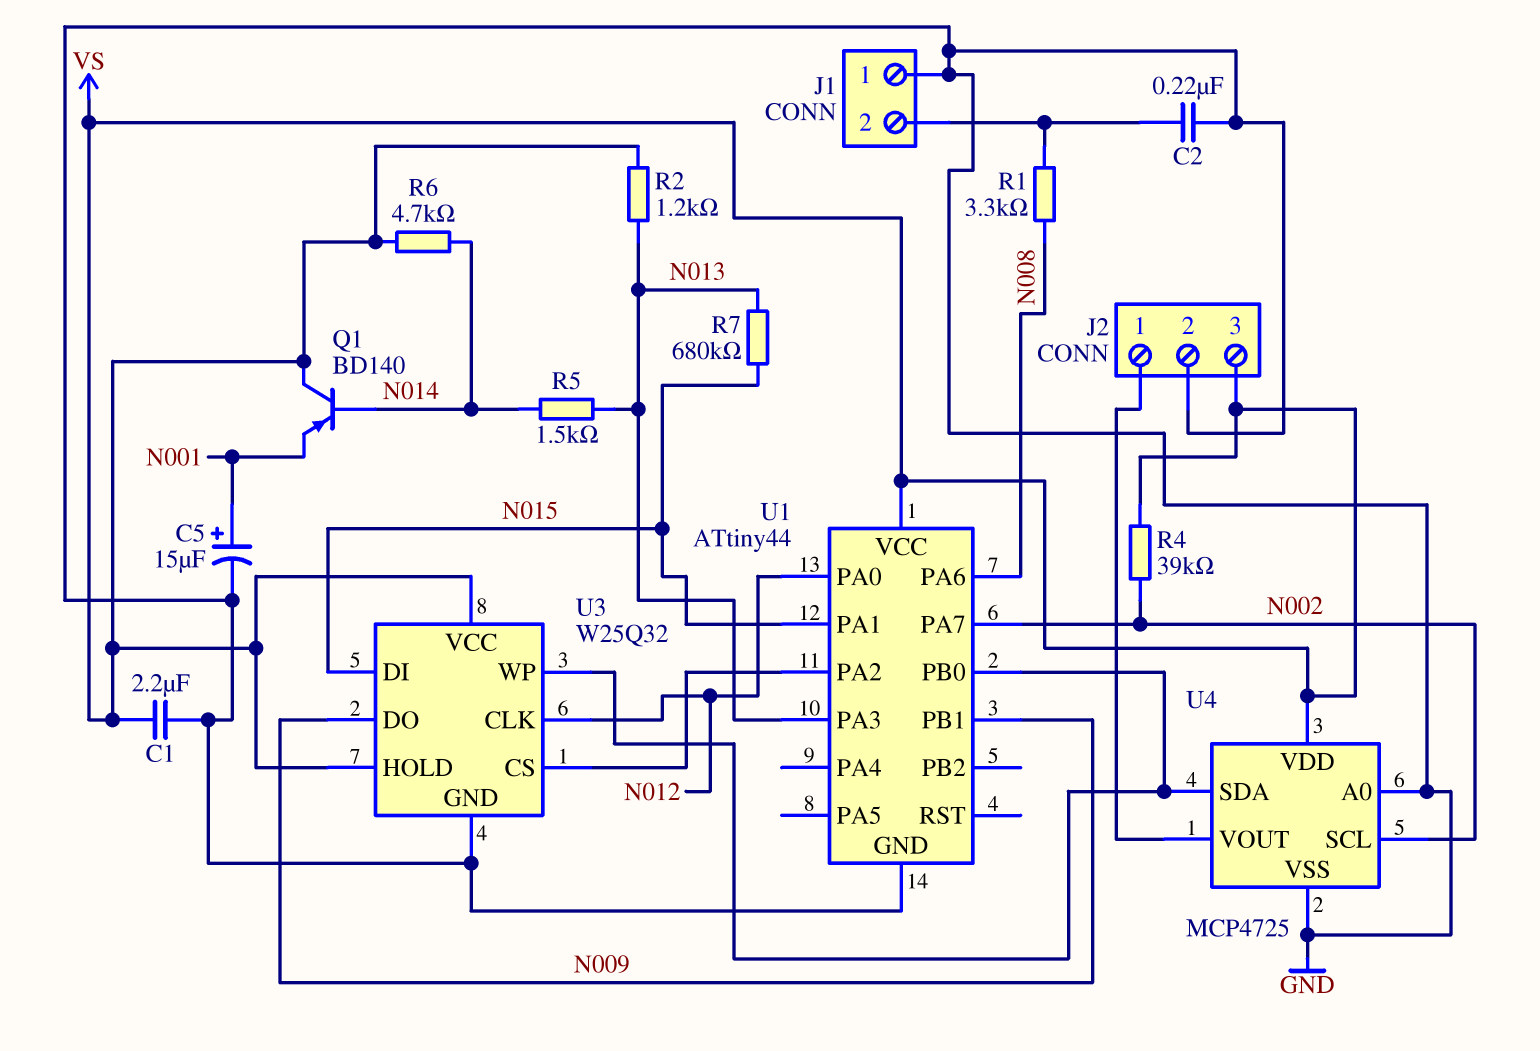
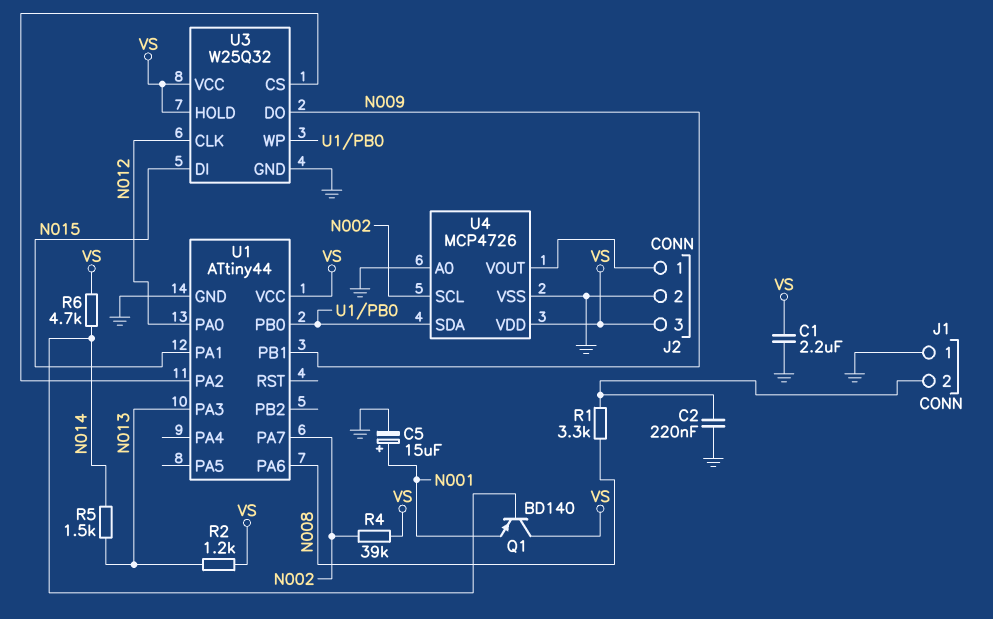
R7: 680k (N013, N015) -> none
U4: MCP4725 -> MCP4726

